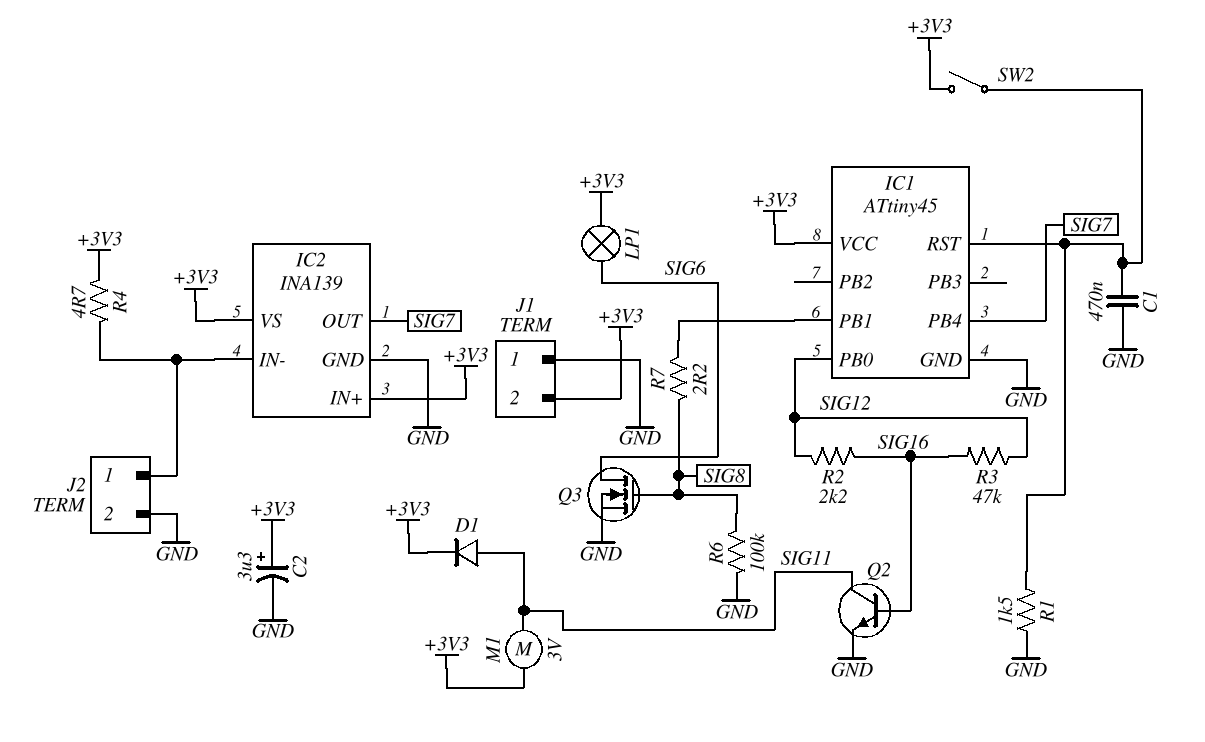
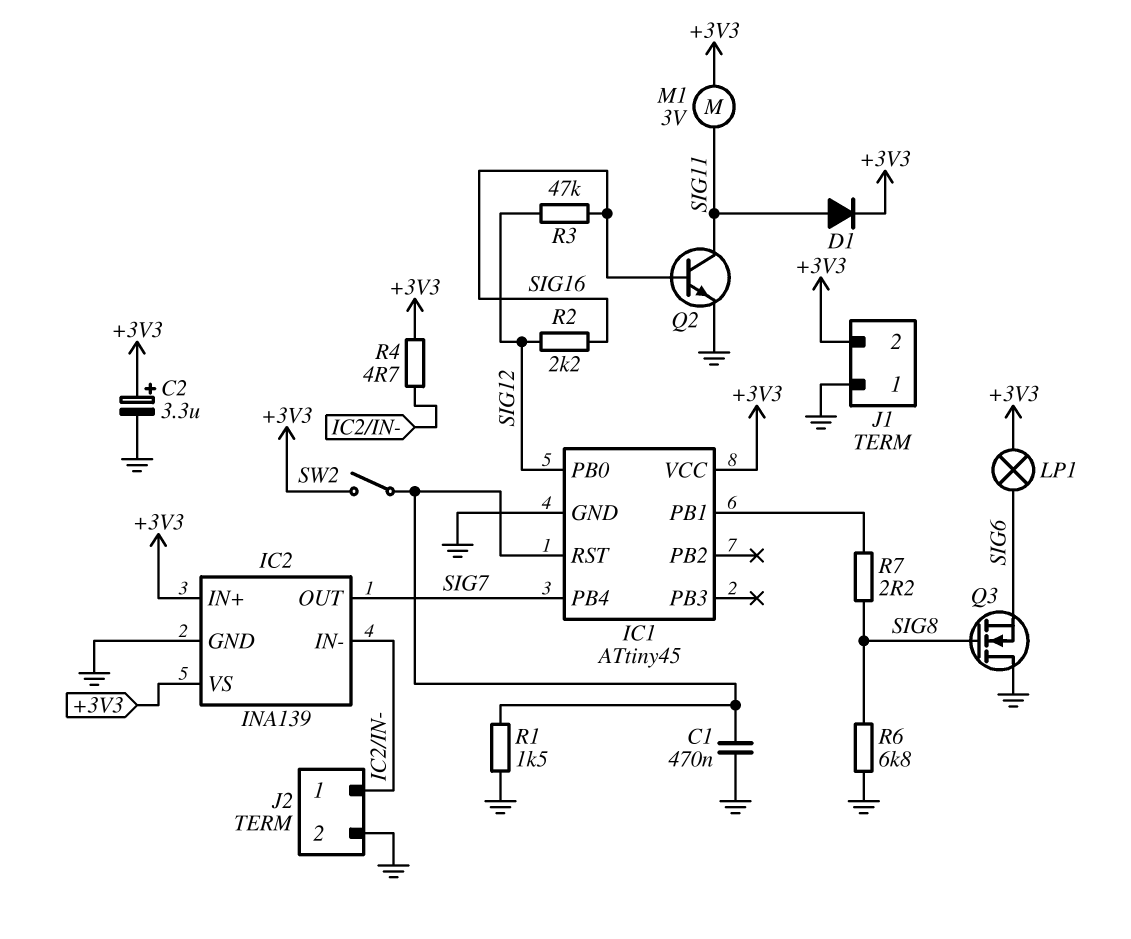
Q3: NMOS (G SIG8, D SIG6, S GND) -> NMOS (G SIG8, D GND, S SIG6)
R6: 100k (GND, SIG8) -> 6.8k (GND, SIG8)

